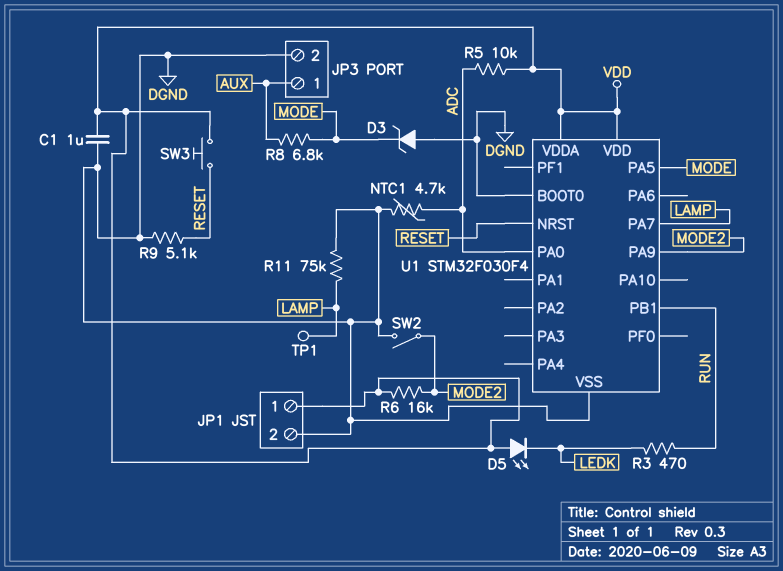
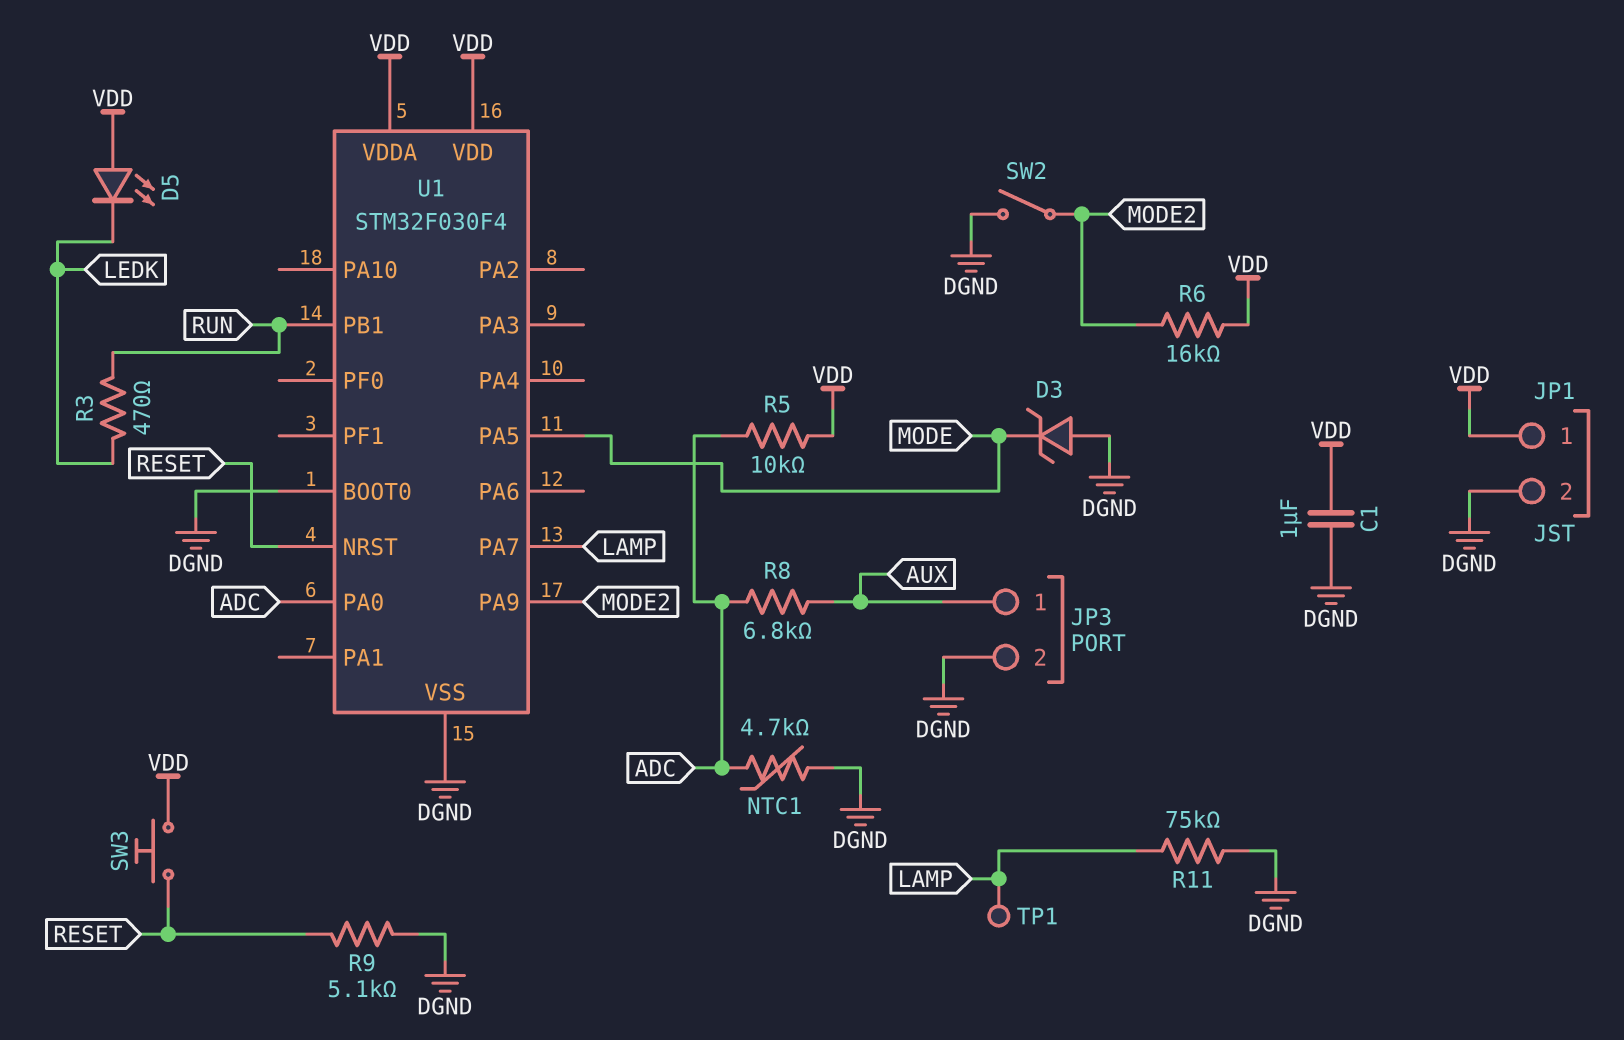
R8: 6.8k (AUX, MODE) -> 6.8k (ADC, AUX)

